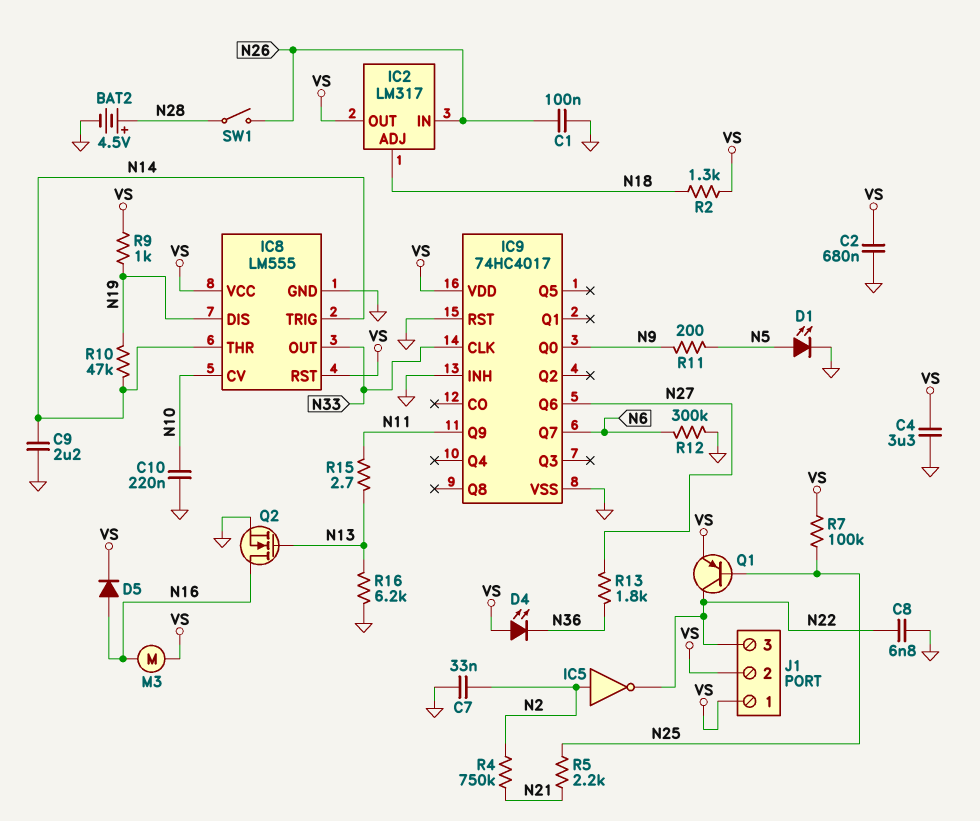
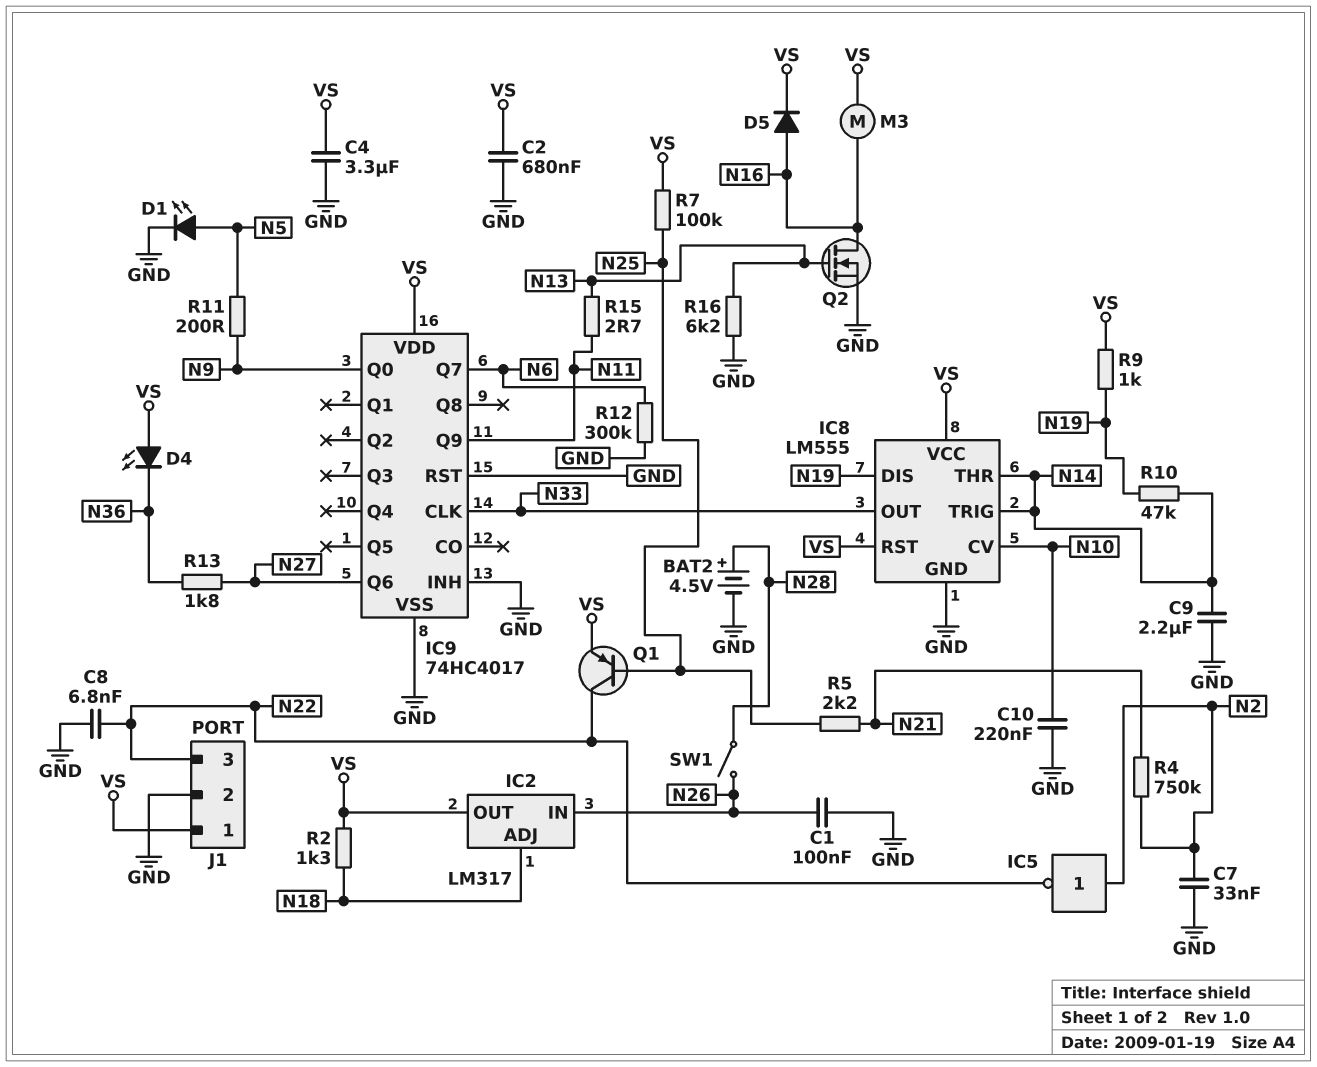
J1 pin 2: VS -> GND

